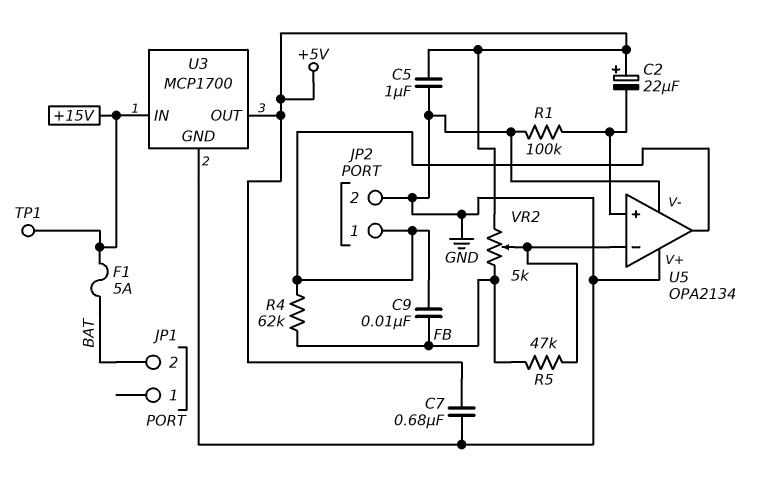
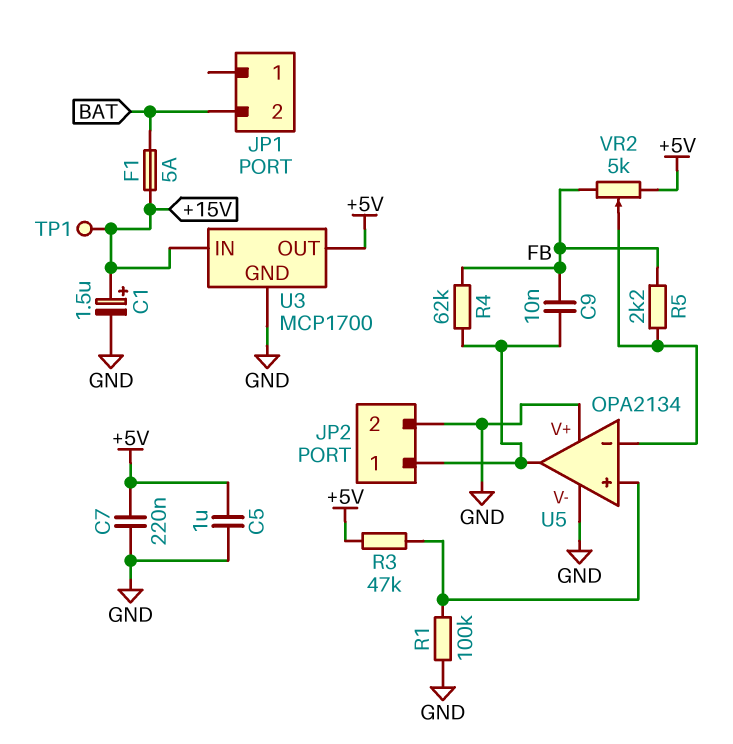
C1: none -> 1.5uF (plus +15V, minus GND)
C2: 22uF (plus +5V, minus U5/in+) -> none
C7: 680nF (+5V, GND) -> 220nF (+5V, GND)
R3: none -> 47k (+5V, U5/in+)
R5: 47k (FB, U5/in-) -> 2.2k (FB, U5/in-)

